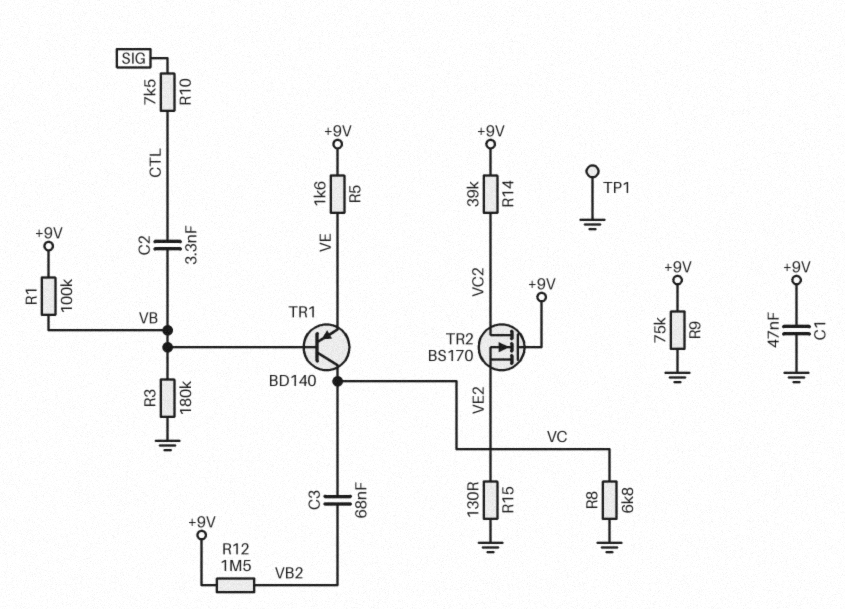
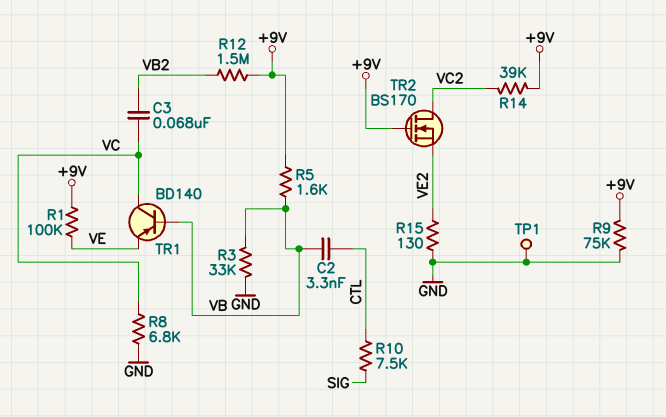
C1: 47nF (+9V, GND) -> none
R1: 100k (+9V, VB) -> 100k (+9V, VE)
R3: 180k (GND, VB) -> 33k (GND, VB)
R5: 1.6k (+9V, VE) -> 1.6k (+9V, VB)

